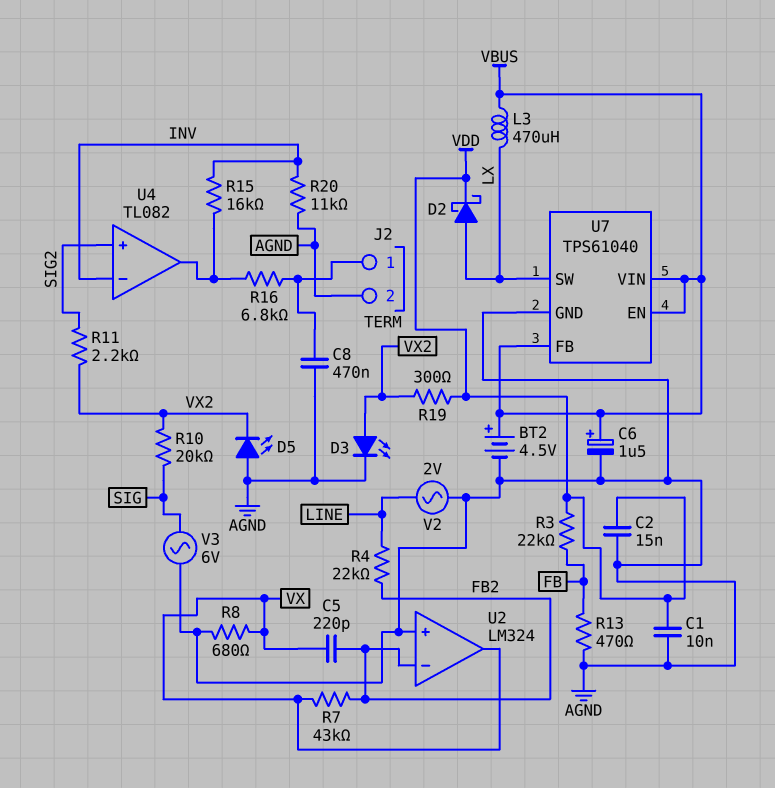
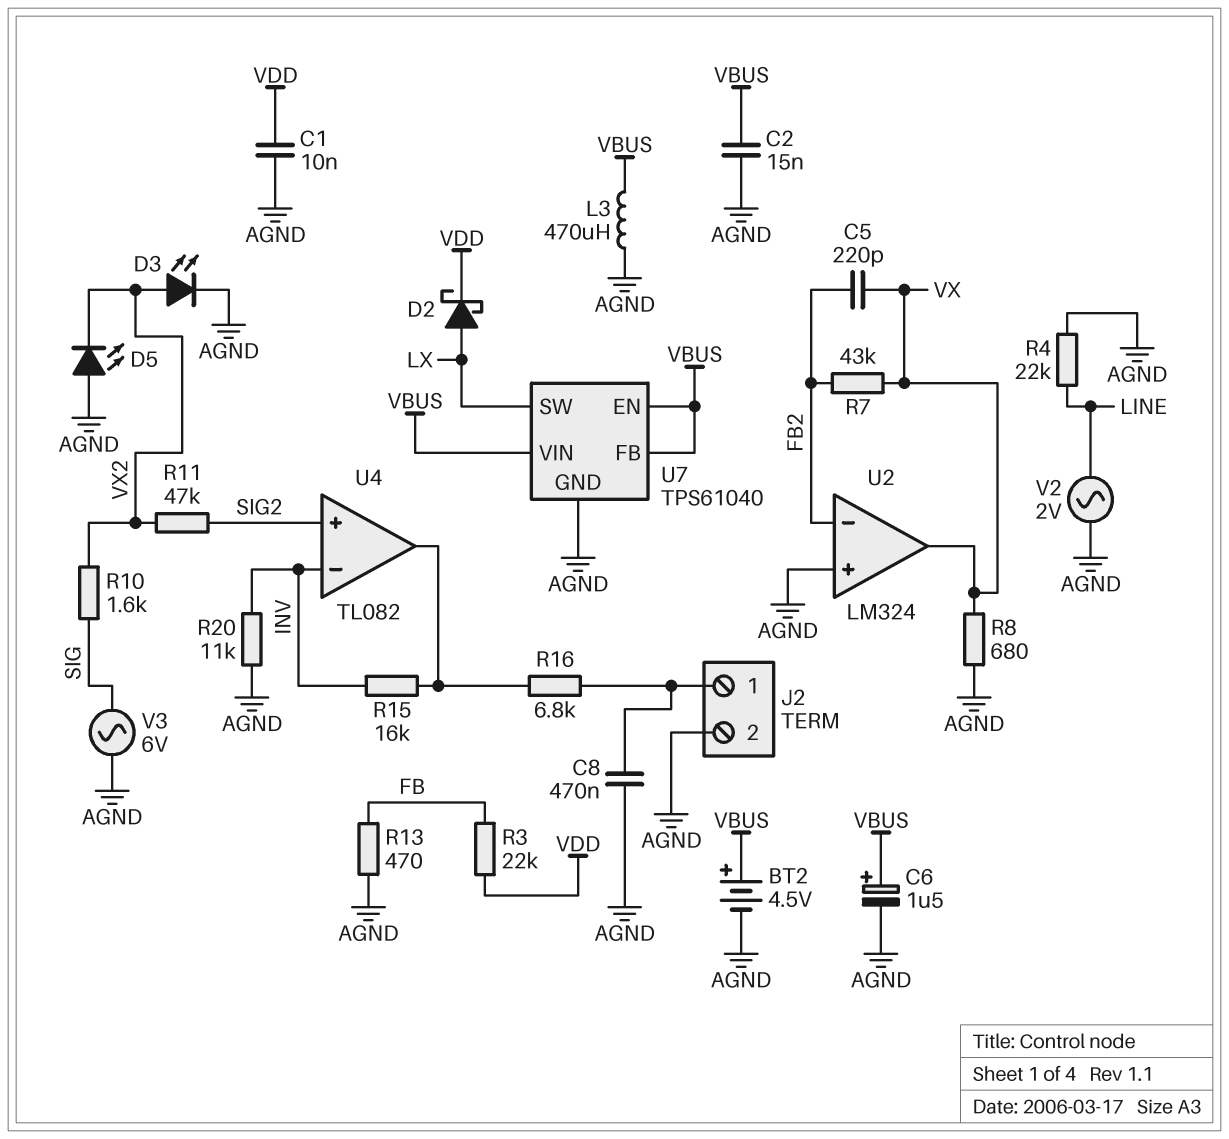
C2: 15nF (AGND, VDD) -> 15nF (AGND, VBUS)
L3: 470uH (LX, VBUS) -> 470uH (AGND, VBUS)
R4: 22k (FB2, LINE) -> 22k (AGND, LINE)
R10: 20k (SIG, VX2) -> 1.6k (SIG, VX2)
R11: 2.2k (SIG2, VX2) -> 47k (SIG2, VX2)
R19: 300 (VDD, VX2) -> none

